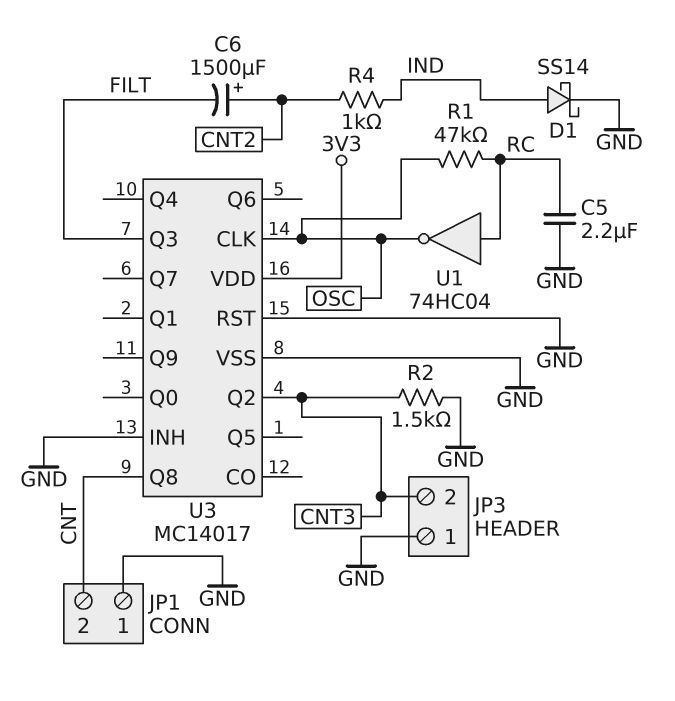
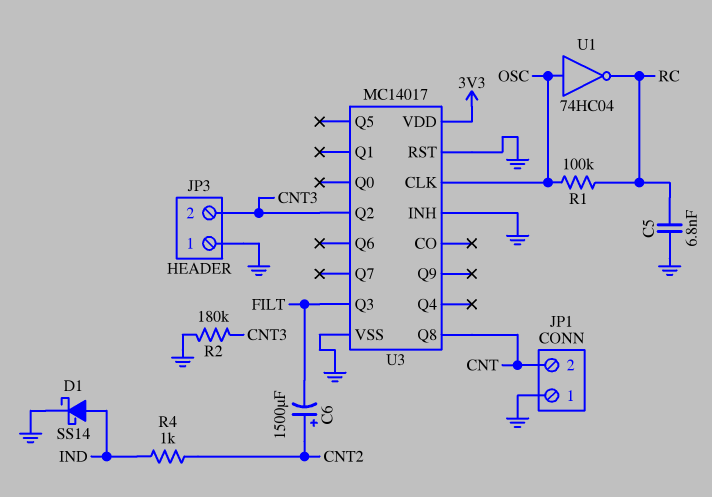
C5: 2.2uF (GND, RC) -> 6.8nF (GND, RC)
R1: 47k (OSC, RC) -> 100k (OSC, RC)
R2: 1.5k (CNT3, GND) -> 180k (CNT3, GND)
U1: NOT 74HC04 (in RC, out OSC) -> NOT 74HC04 (in OSC, out RC)

